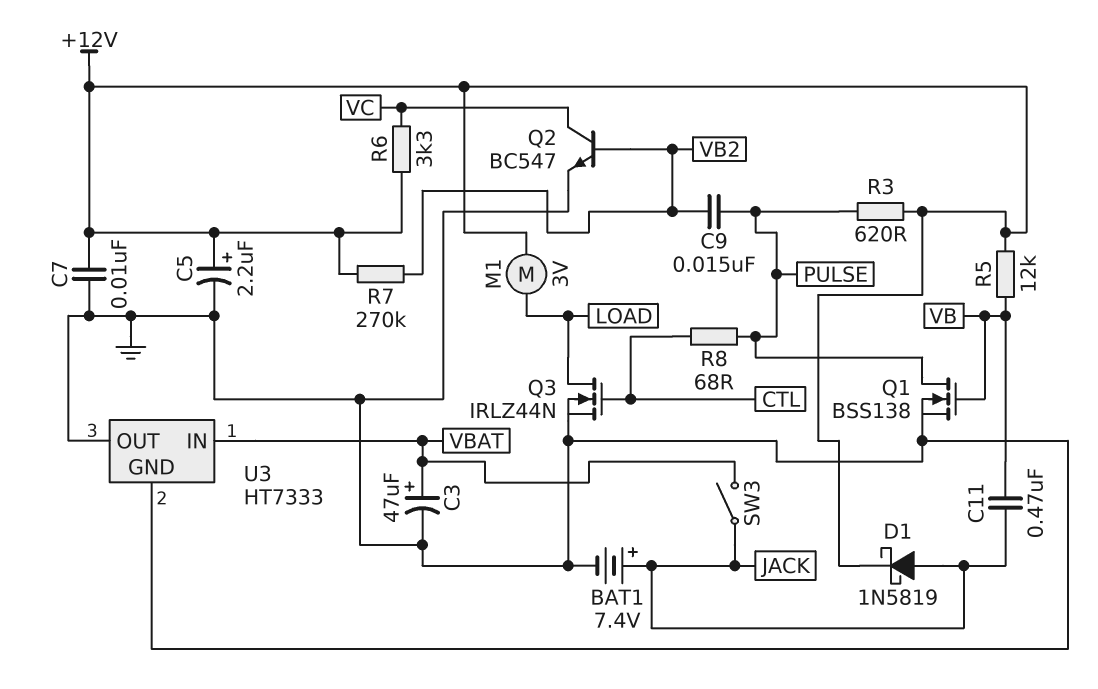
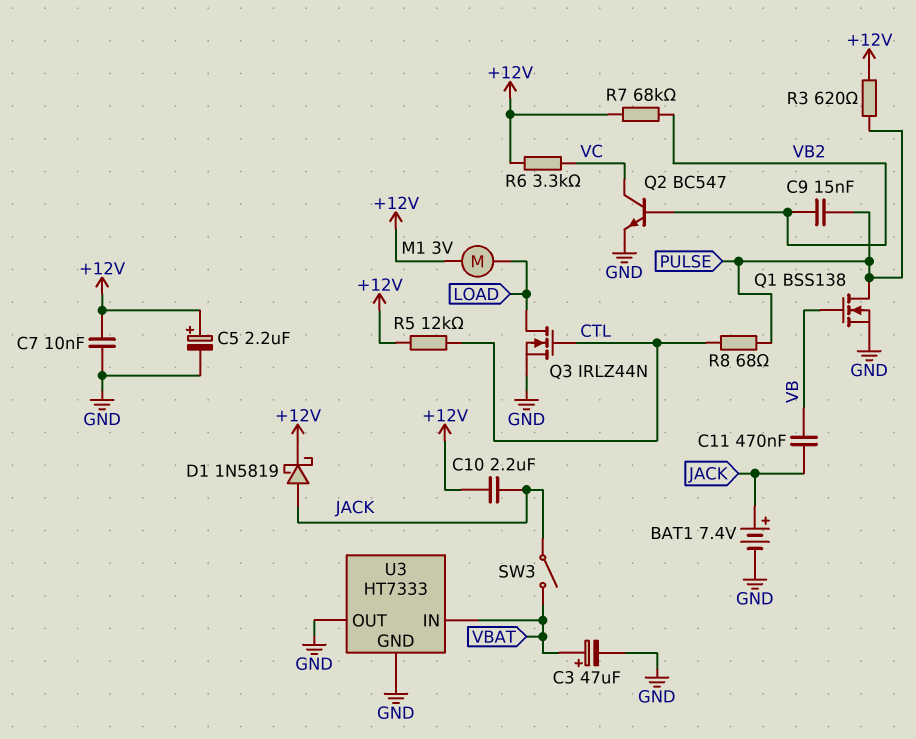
C10: none -> 2.2uF (+12V, JACK)
R5: 12k (+12V, VB) -> 12k (+12V, CTL)
R7: 270k (+12V, VB2) -> 68k (+12V, VB2)

